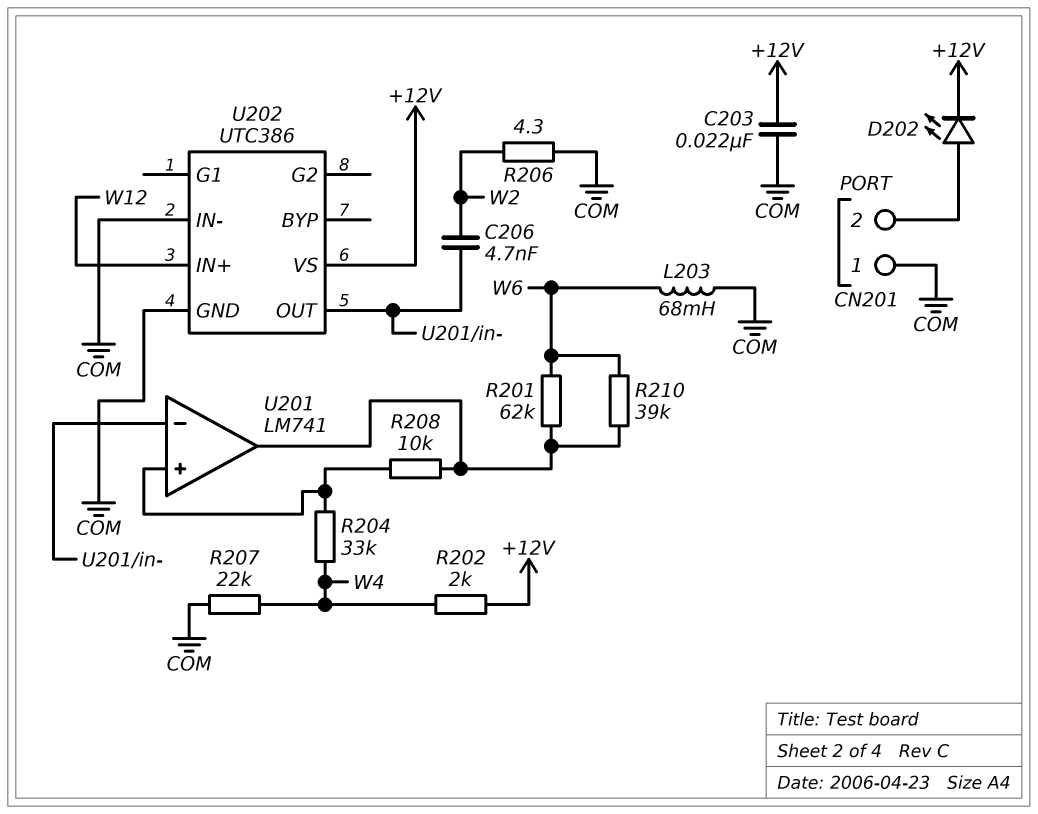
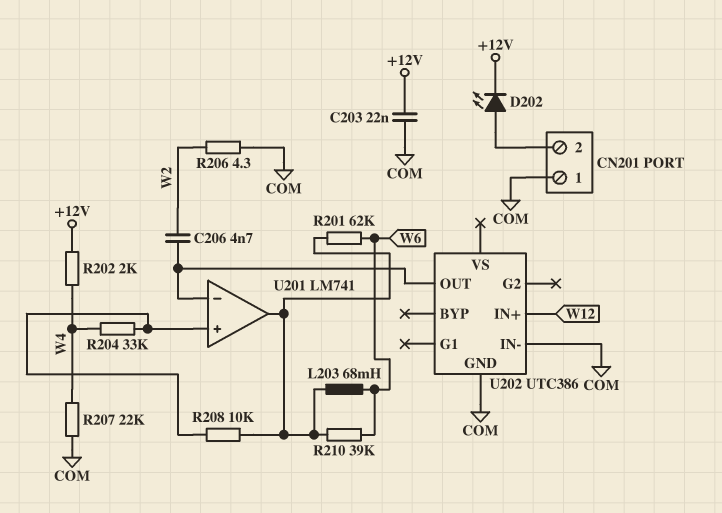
L203: 68mH (COM, W6) -> 68mH (U201/out, W6)
U202 pin VS: +12V -> none

